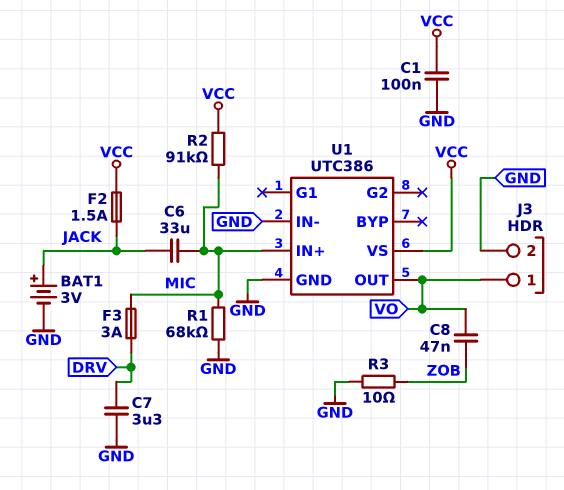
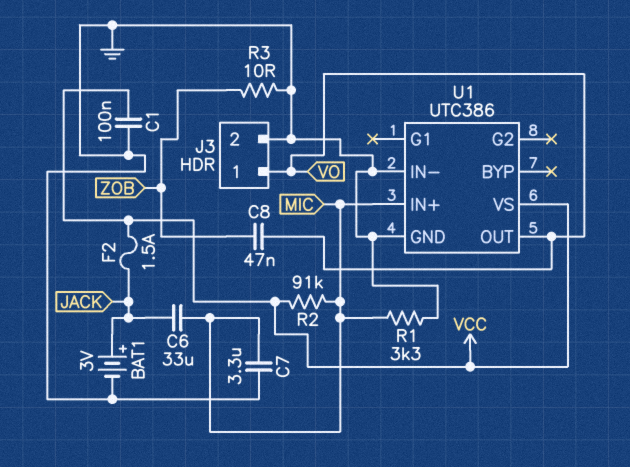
C7: 3.3uF (DRV, GND) -> 3.3uF (GND, MIC)
F3: 3A (DRV, MIC) -> none
R1: 68k (GND, MIC) -> 3.3k (GND, MIC)

